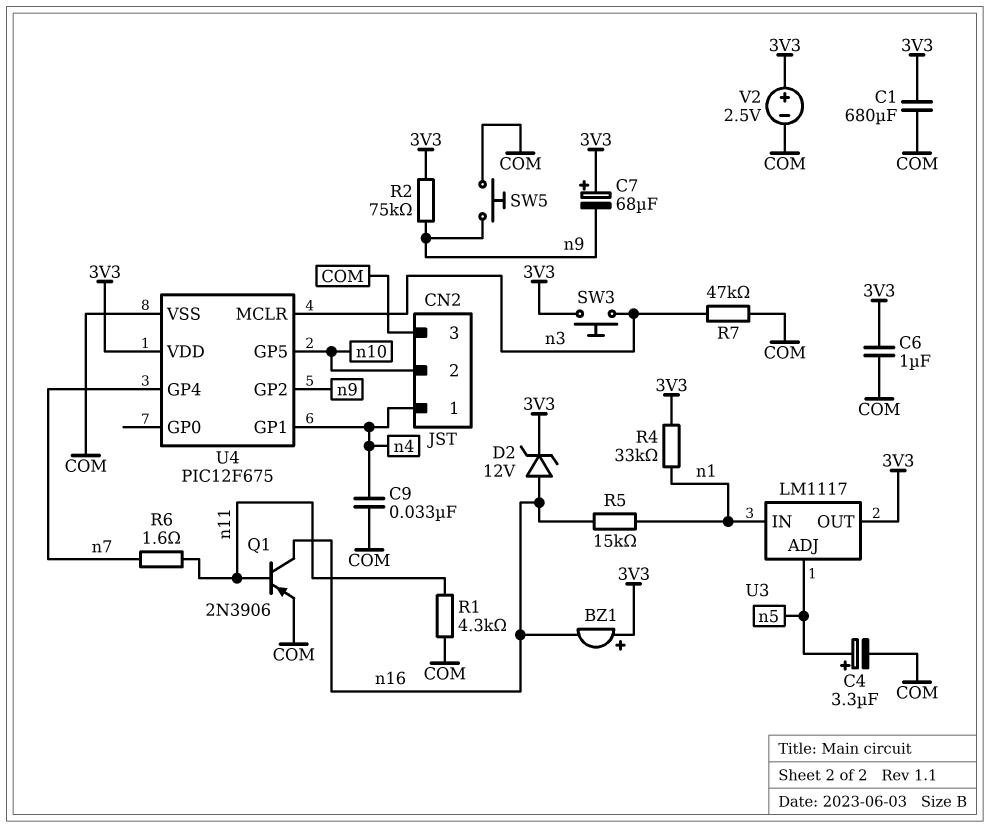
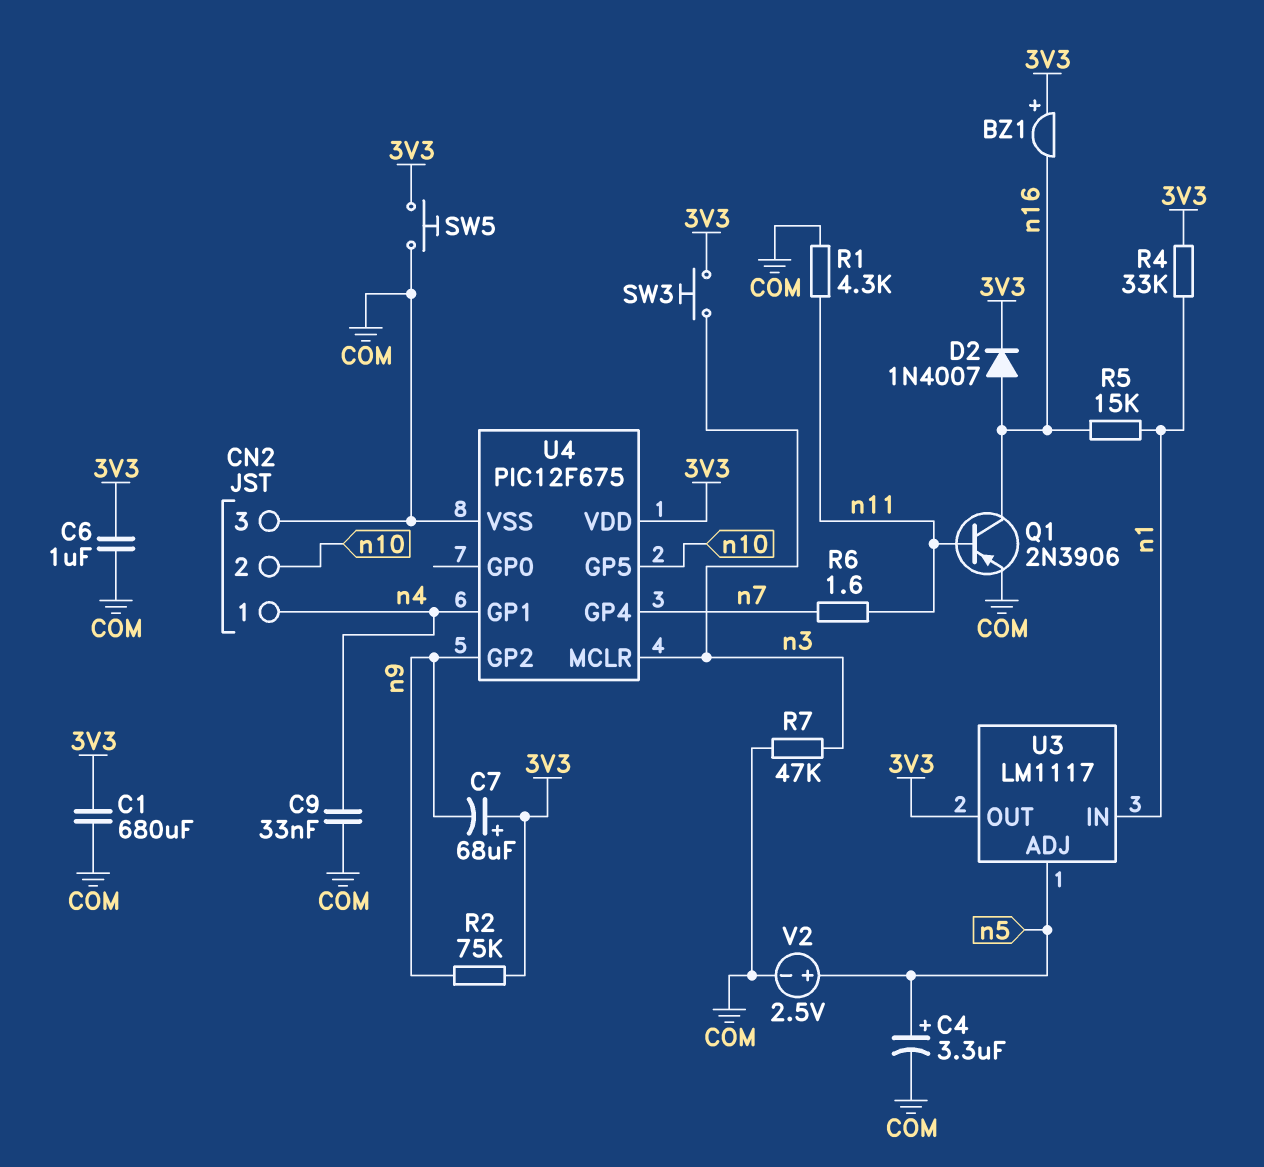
D2: zener 12V (A n16, K 3V3) -> diode 1N4007 (A n16, K 3V3)
SW5: button (COM, n9) -> button (3V3, COM)
V2: 2.5V (plus 3V3, minus COM) -> 2.5V (plus n5, minus COM)

